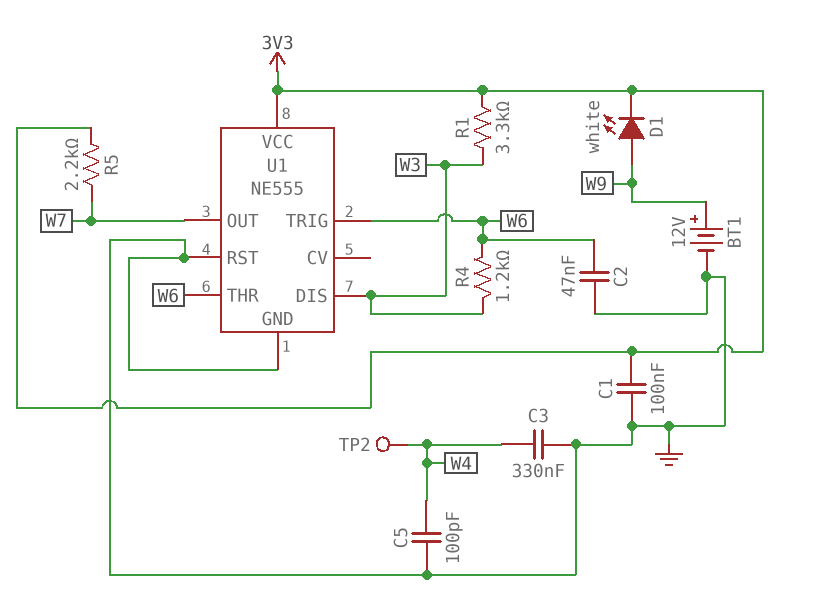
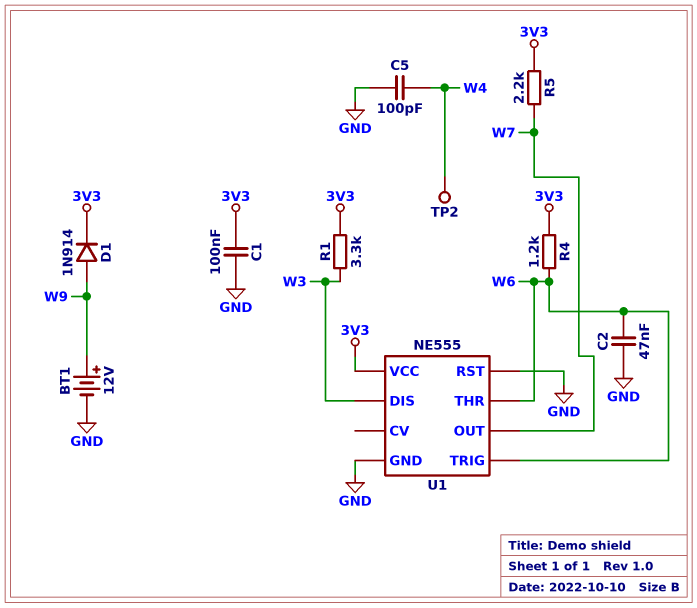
C3: 330nF (GND, W4) -> none
D1: LED white (A W9, K 3V3) -> diode 1N914 (A W9, K 3V3)
R4: 1.2k (W3, W6) -> 1.2k (3V3, W6)

